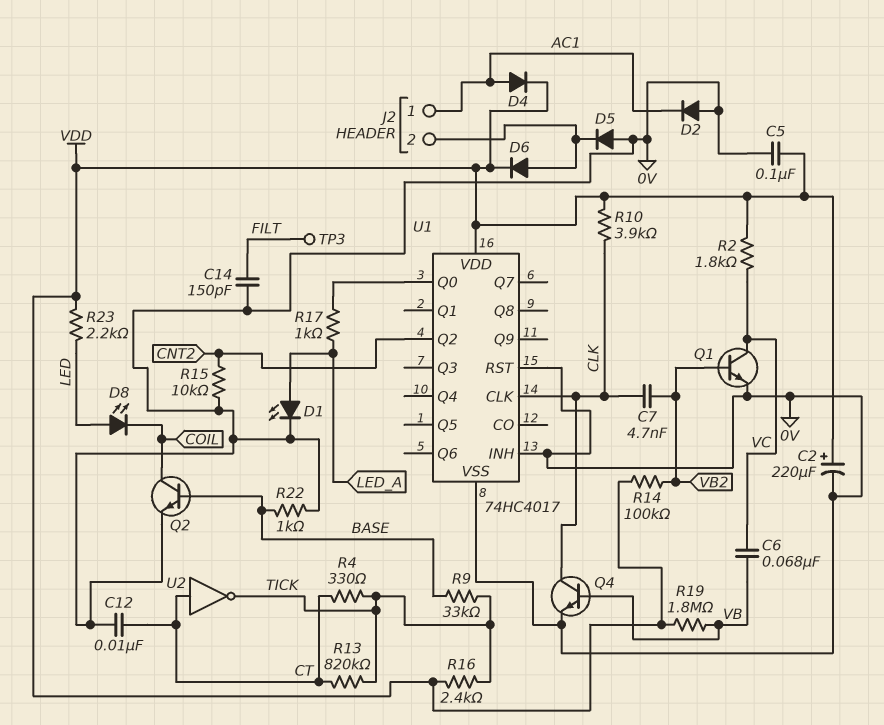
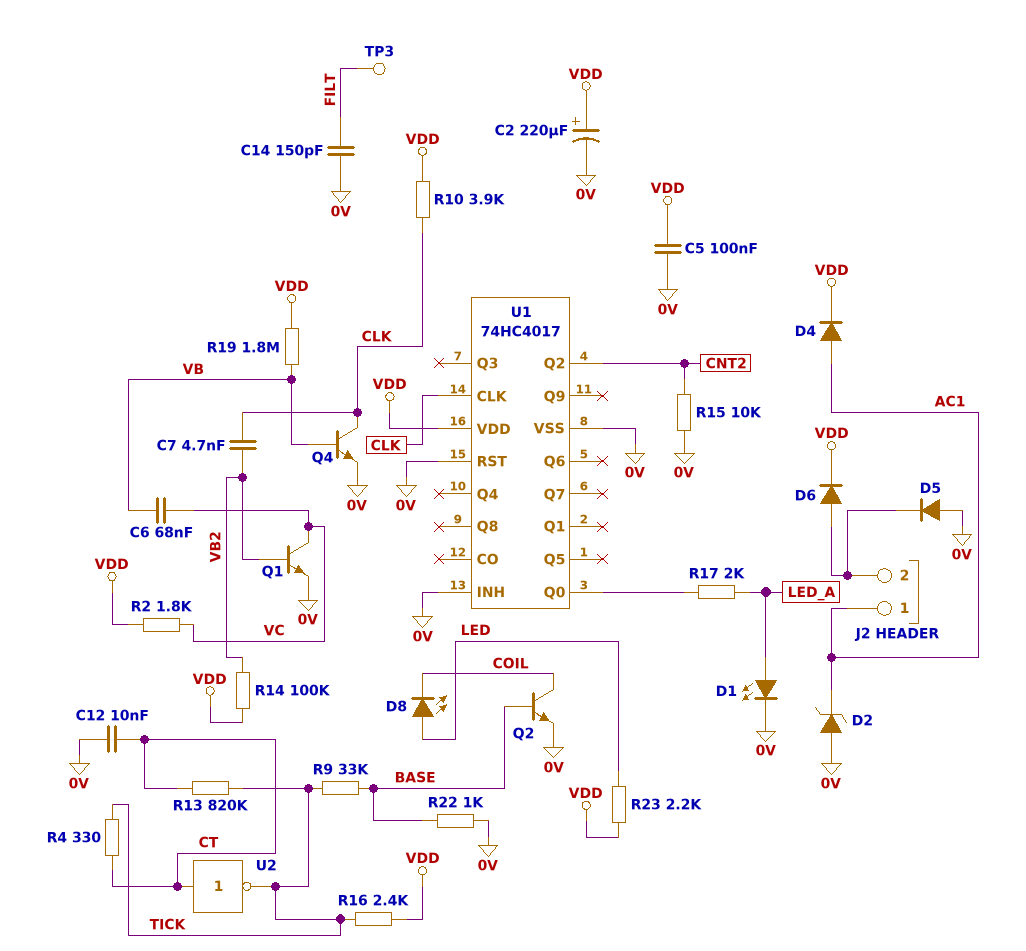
D2: diode (A 0V, K AC1) -> zener (A 0V, K AC1)
R17: 1k (LED_A, U1/Q0) -> 2k (LED_A, U1/Q0)

